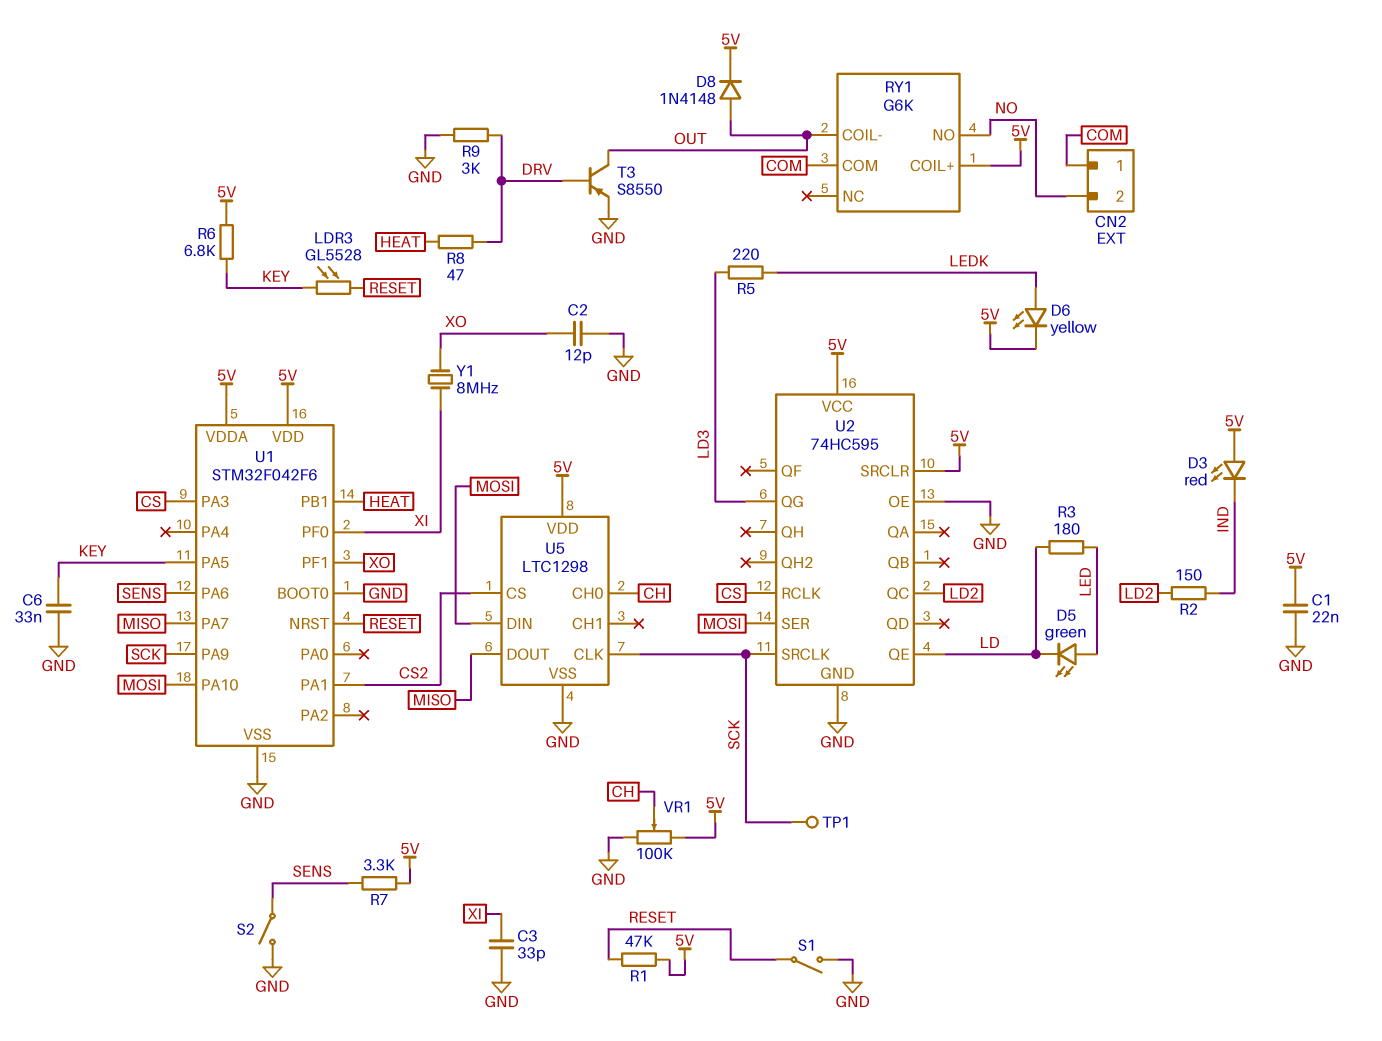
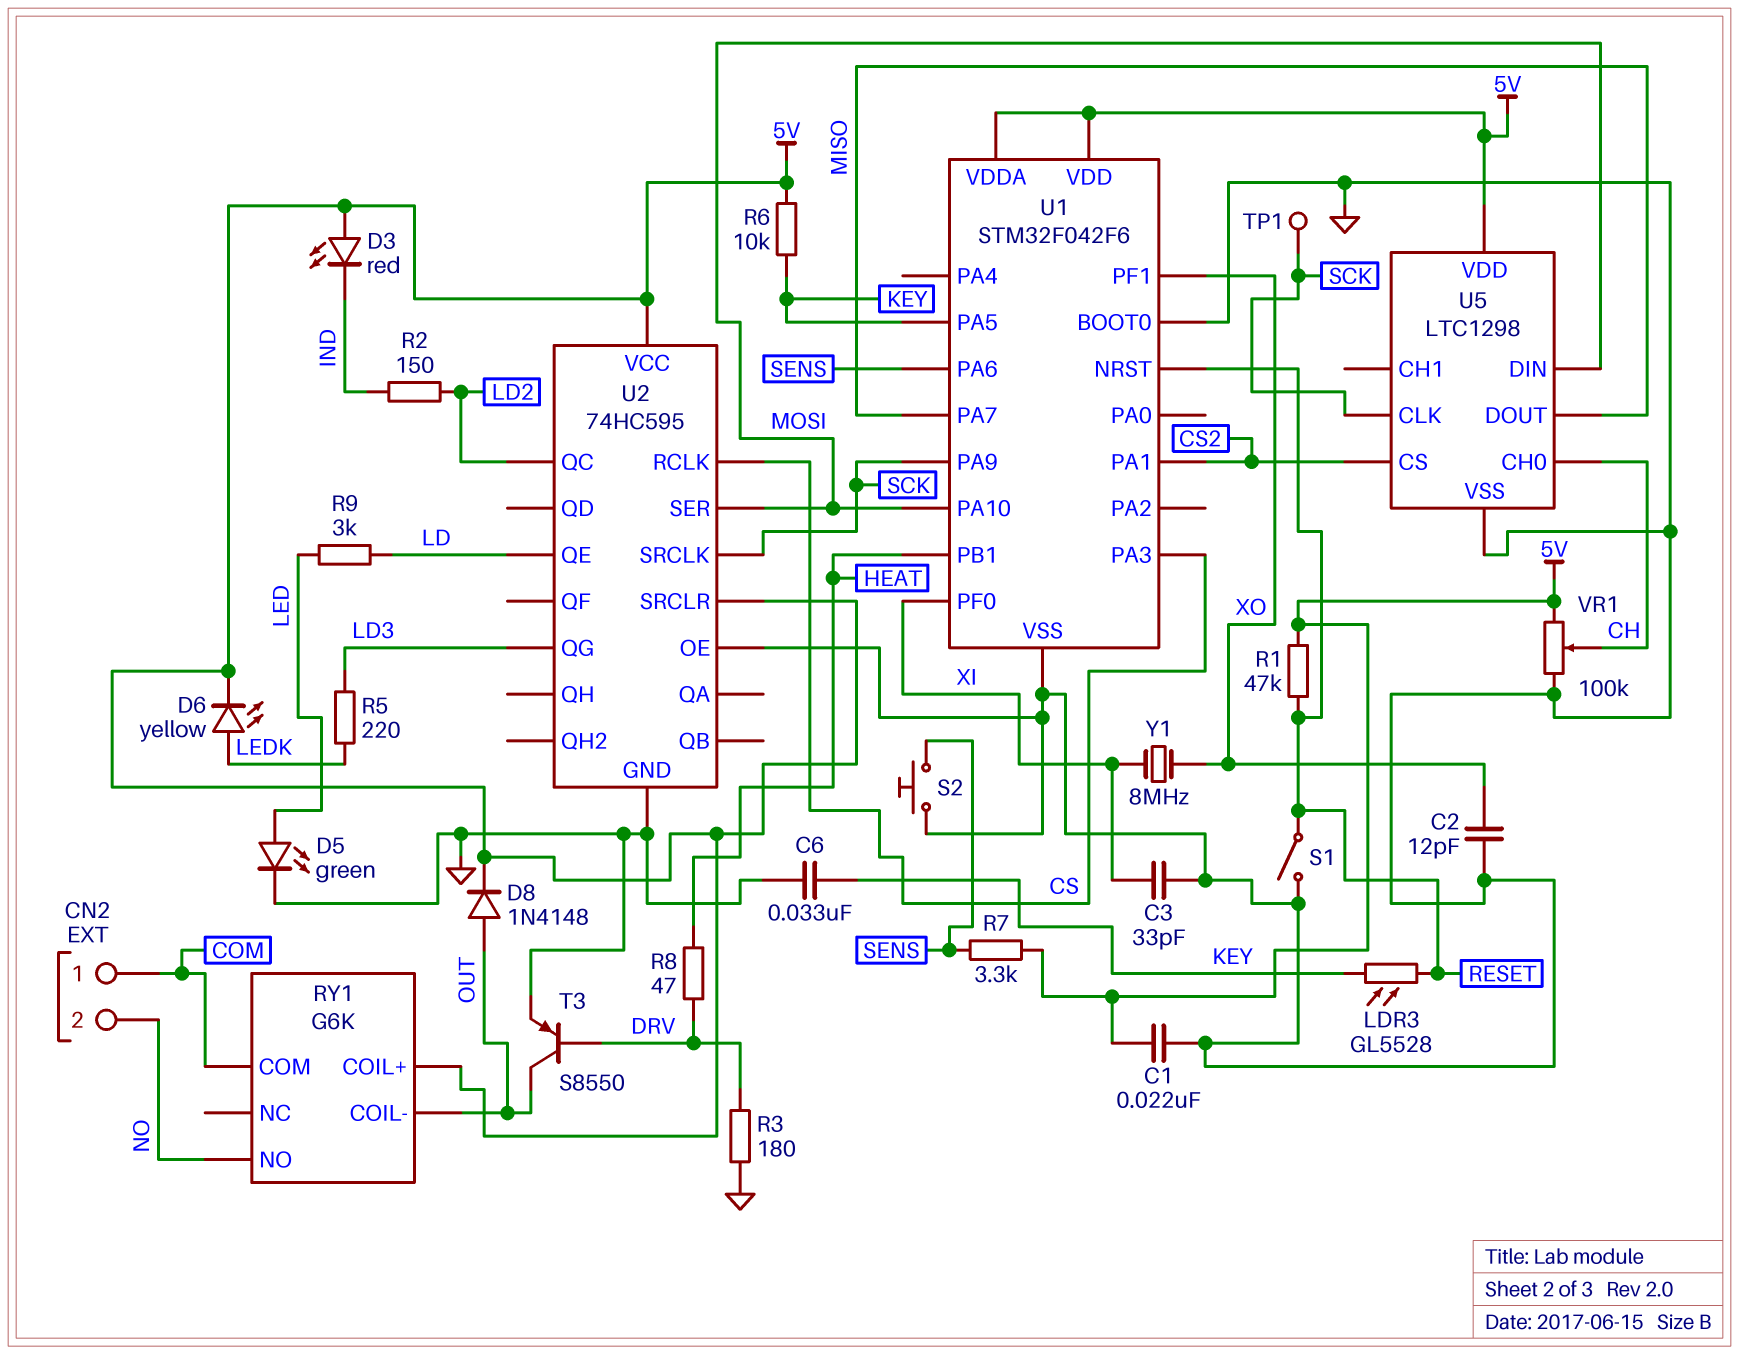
D5: LED green (A LED, K LD) -> LED green (A LED, K GND)
R3: 180 (LD, LED) -> 180 (DRV, GND)
R6: 6.8k (5V, KEY) -> 10k (5V, KEY)
R9: 3k (DRV, GND) -> 3k (LD, LED)
S2: switch (GND, SENS) -> button (GND, SENS)

